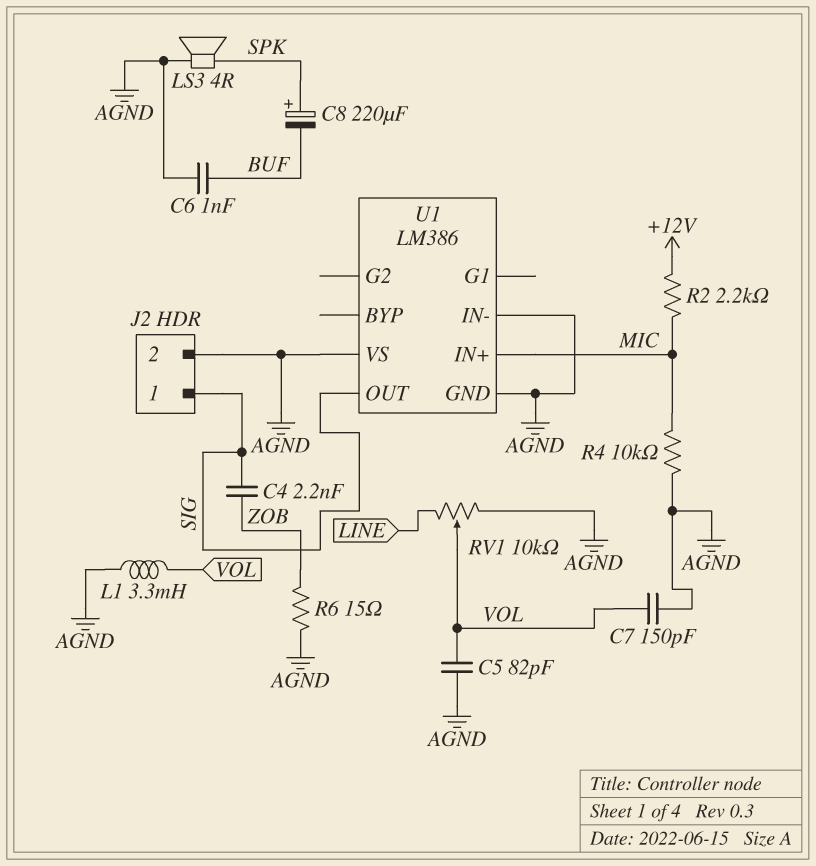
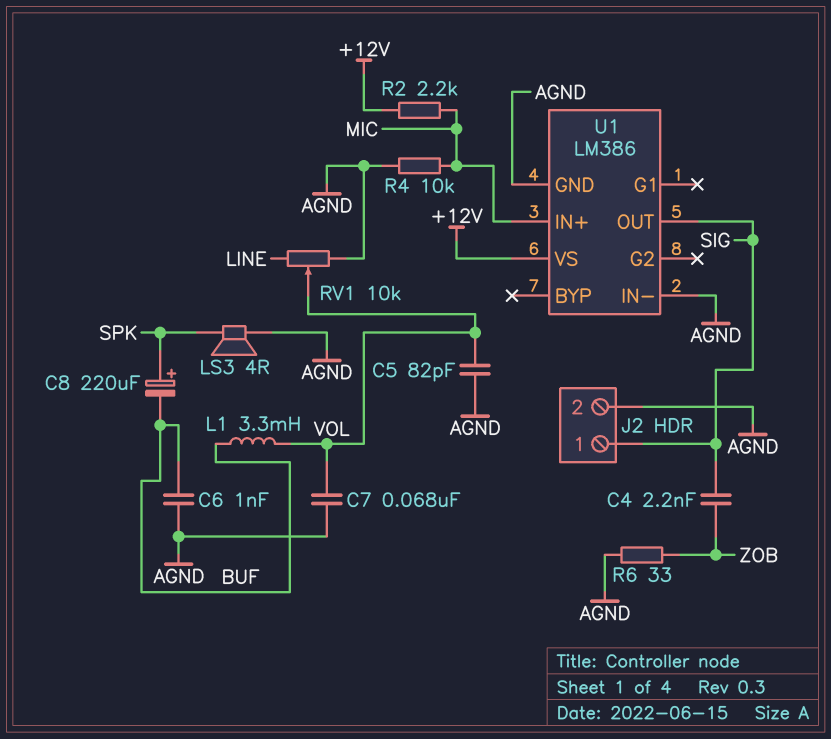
C7: 150pF (AGND, VOL) -> 68nF (AGND, VOL)
L1: 3.3mH (AGND, VOL) -> 3.3mH (BUF, VOL)
R6: 15 (AGND, ZOB) -> 33 (AGND, ZOB)
U1 pin VS: AGND -> +12V

